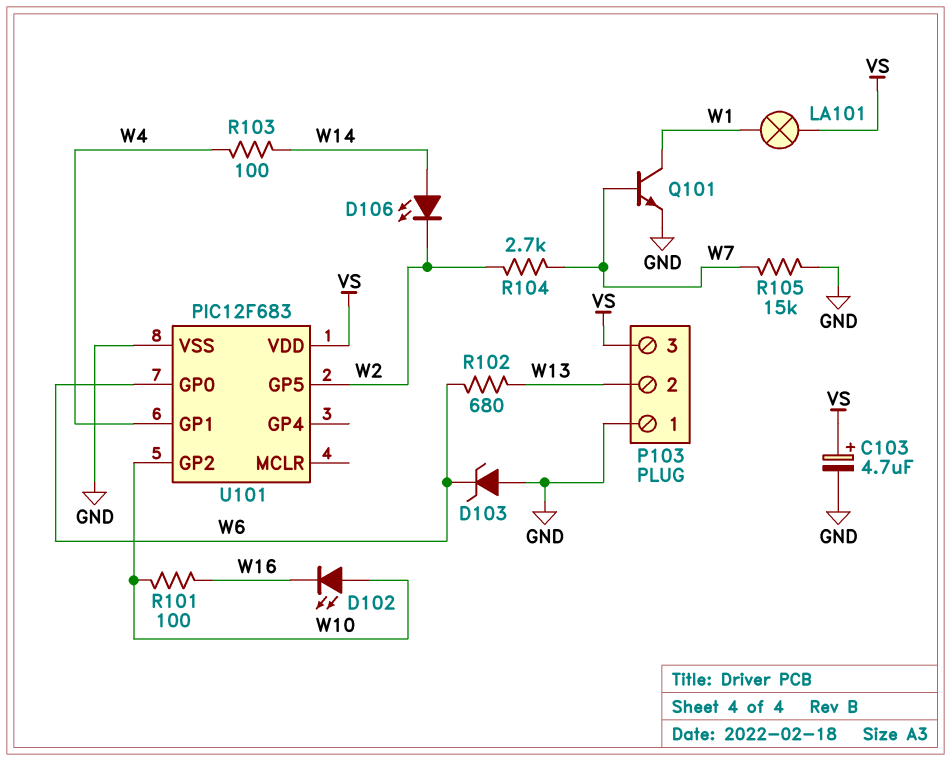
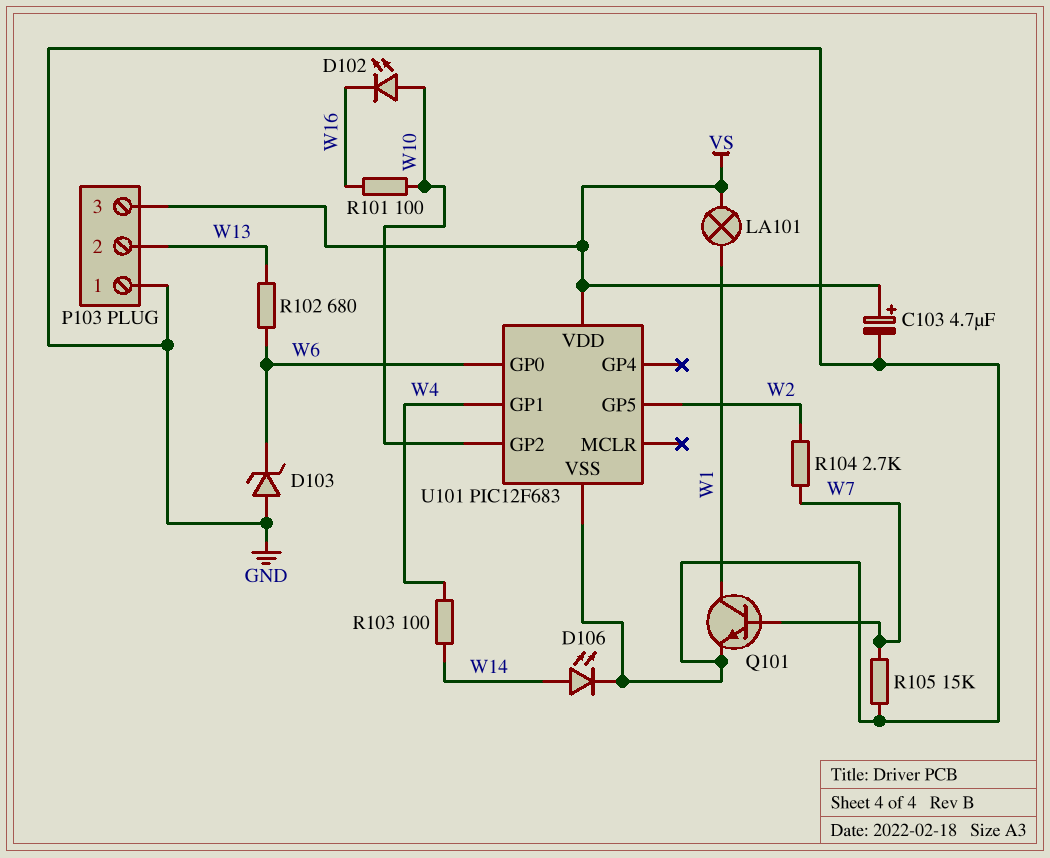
D106: LED (A W14, K W2) -> LED (A W14, K GND)

